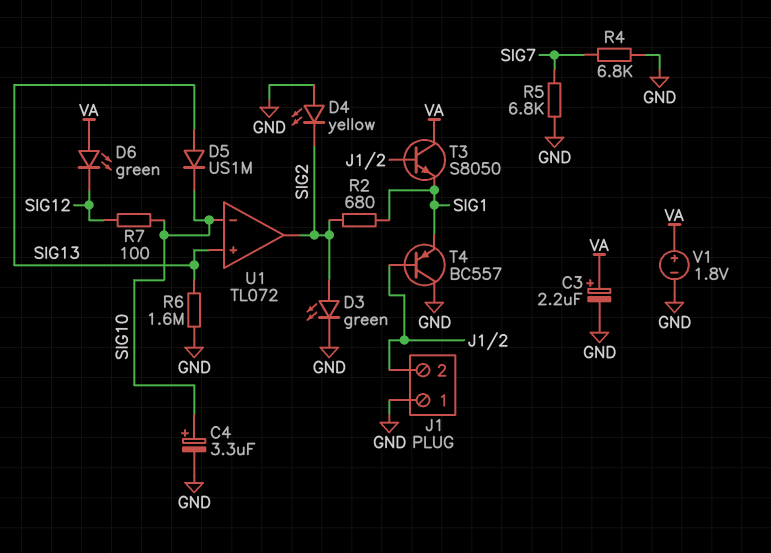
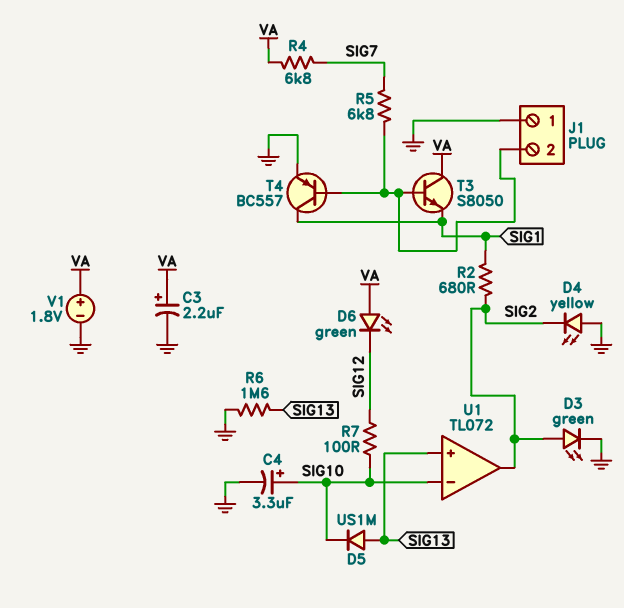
R4: 6.8k (GND, SIG7) -> 6.8k (SIG7, VA)
R5: 6.8k (GND, SIG7) -> 6.8k (J1/2, SIG7)
T4: PNP BC557 (B J1/2, C GND, E SIG1) -> PNP BC557 (B J1/2, C SIG1, E GND)

